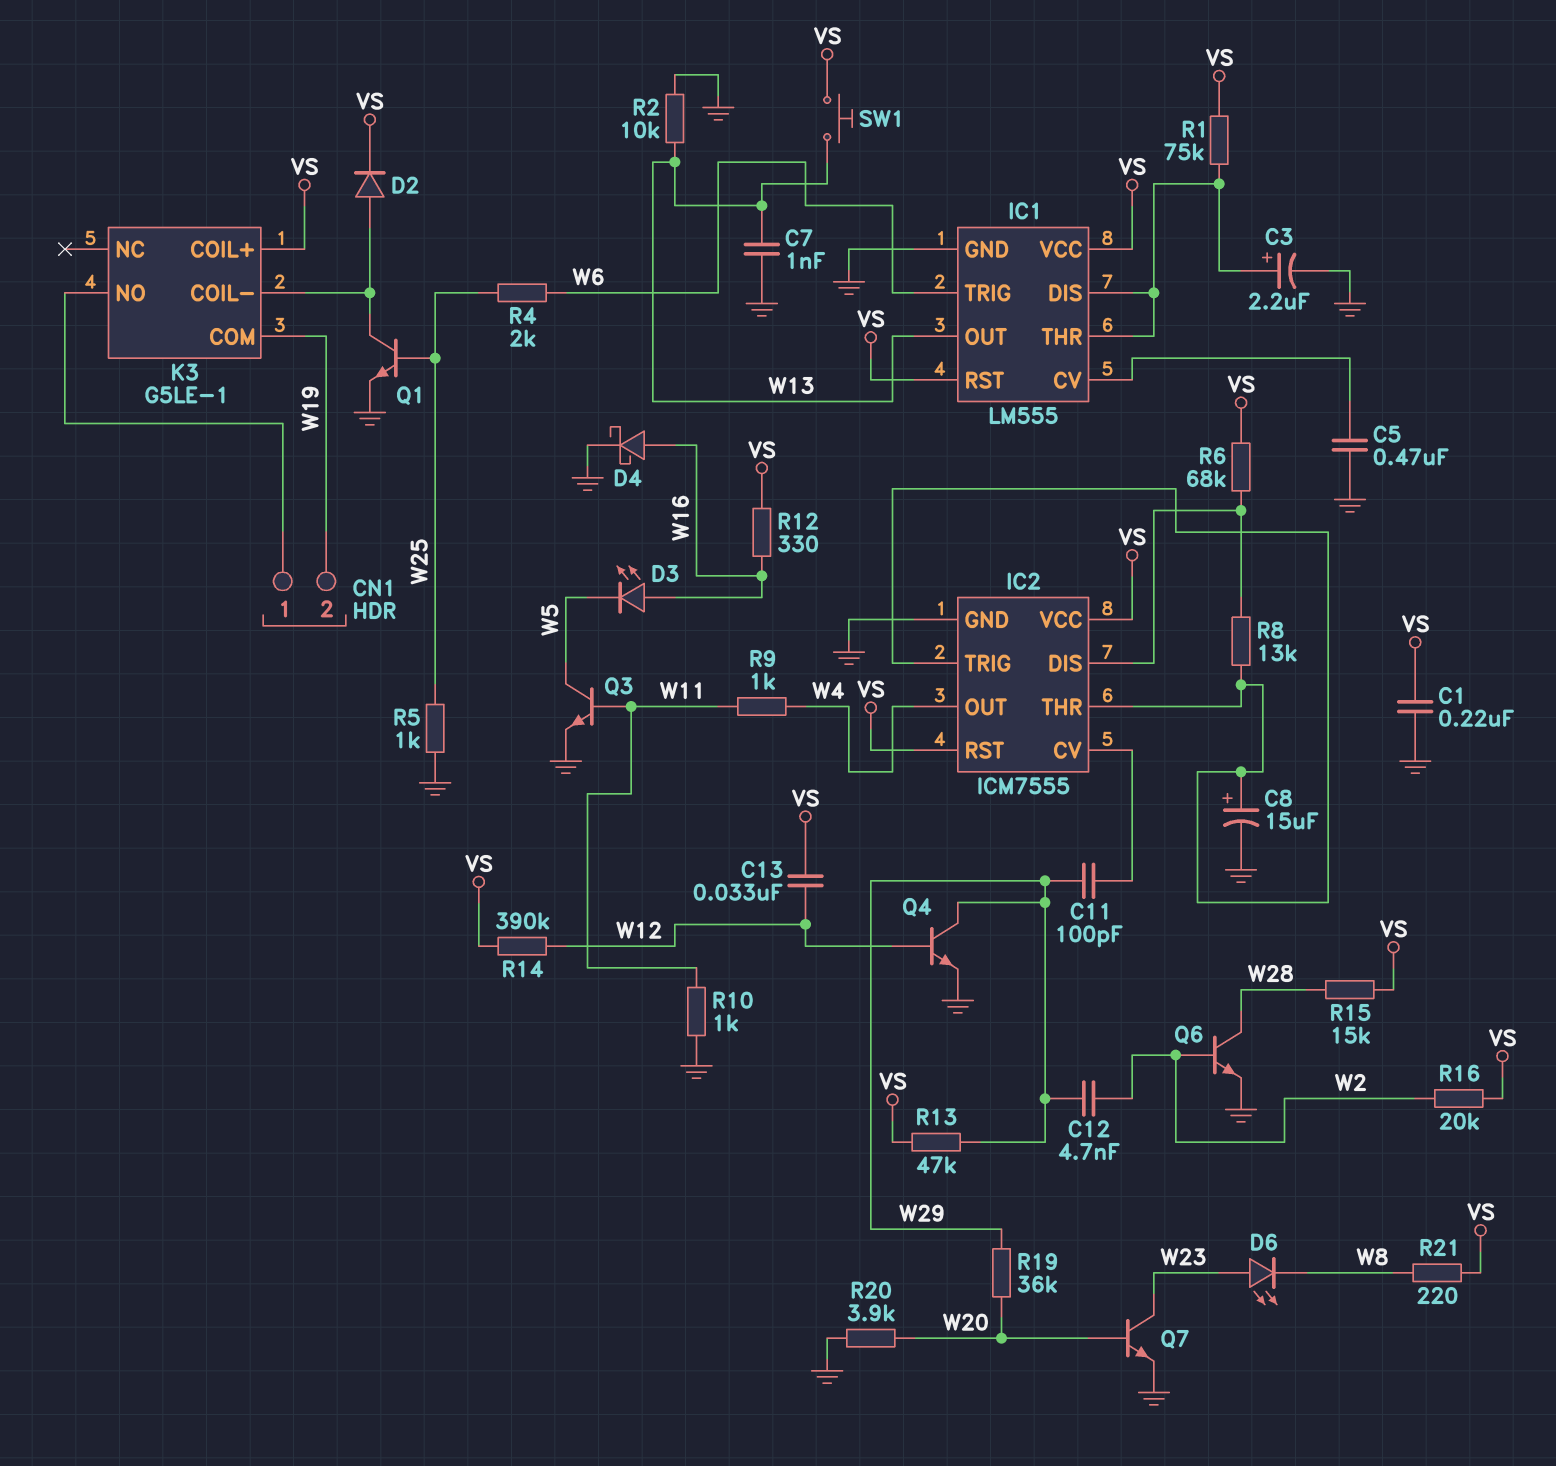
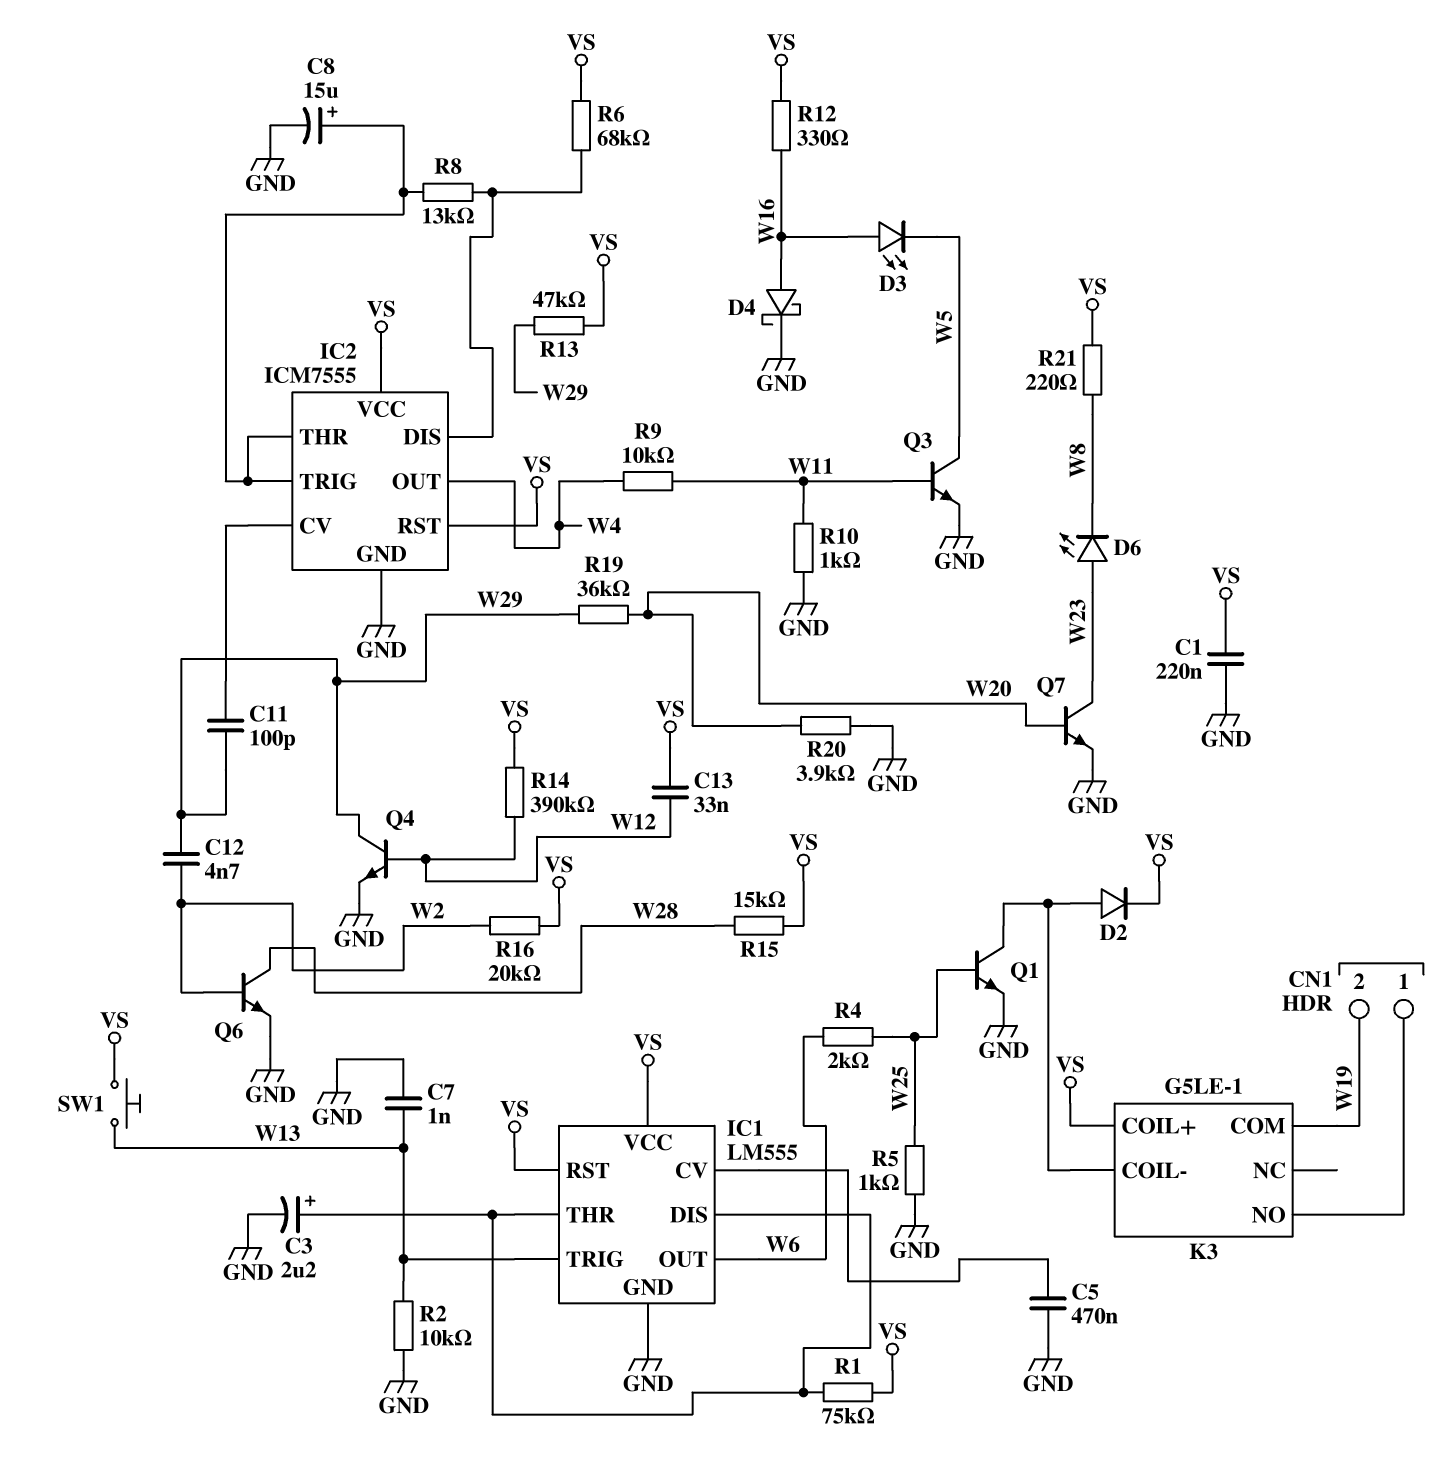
IC1 pin OUT: W13 -> W6
IC1 pin TRIG: W6 -> W13
R9: 1k (W4, W11) -> 10k (W4, W11)

